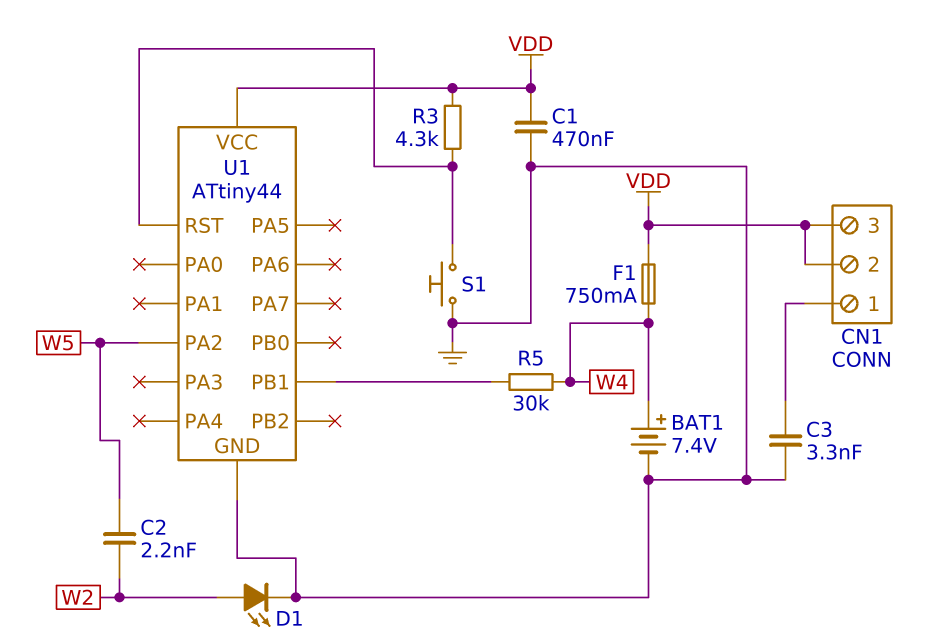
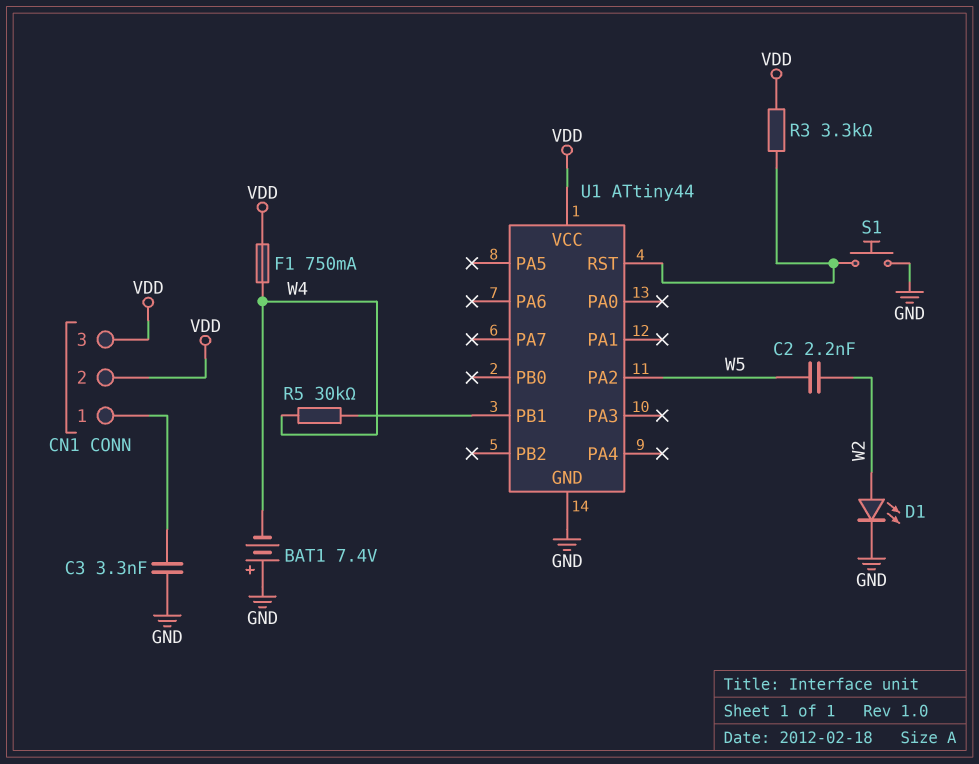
BAT1: 7.4V (plus W4, minus GND) -> 7.4V (plus GND, minus W4)
C1: 470nF (GND, VDD) -> none
R3: 4.3k (U1/RST, VDD) -> 3.3k (U1/RST, VDD)

